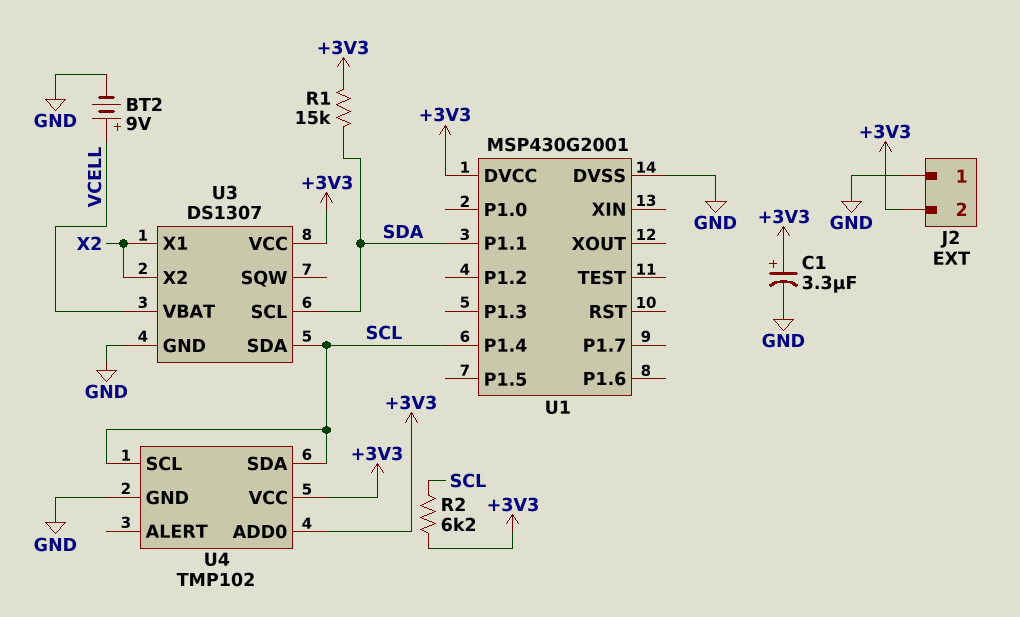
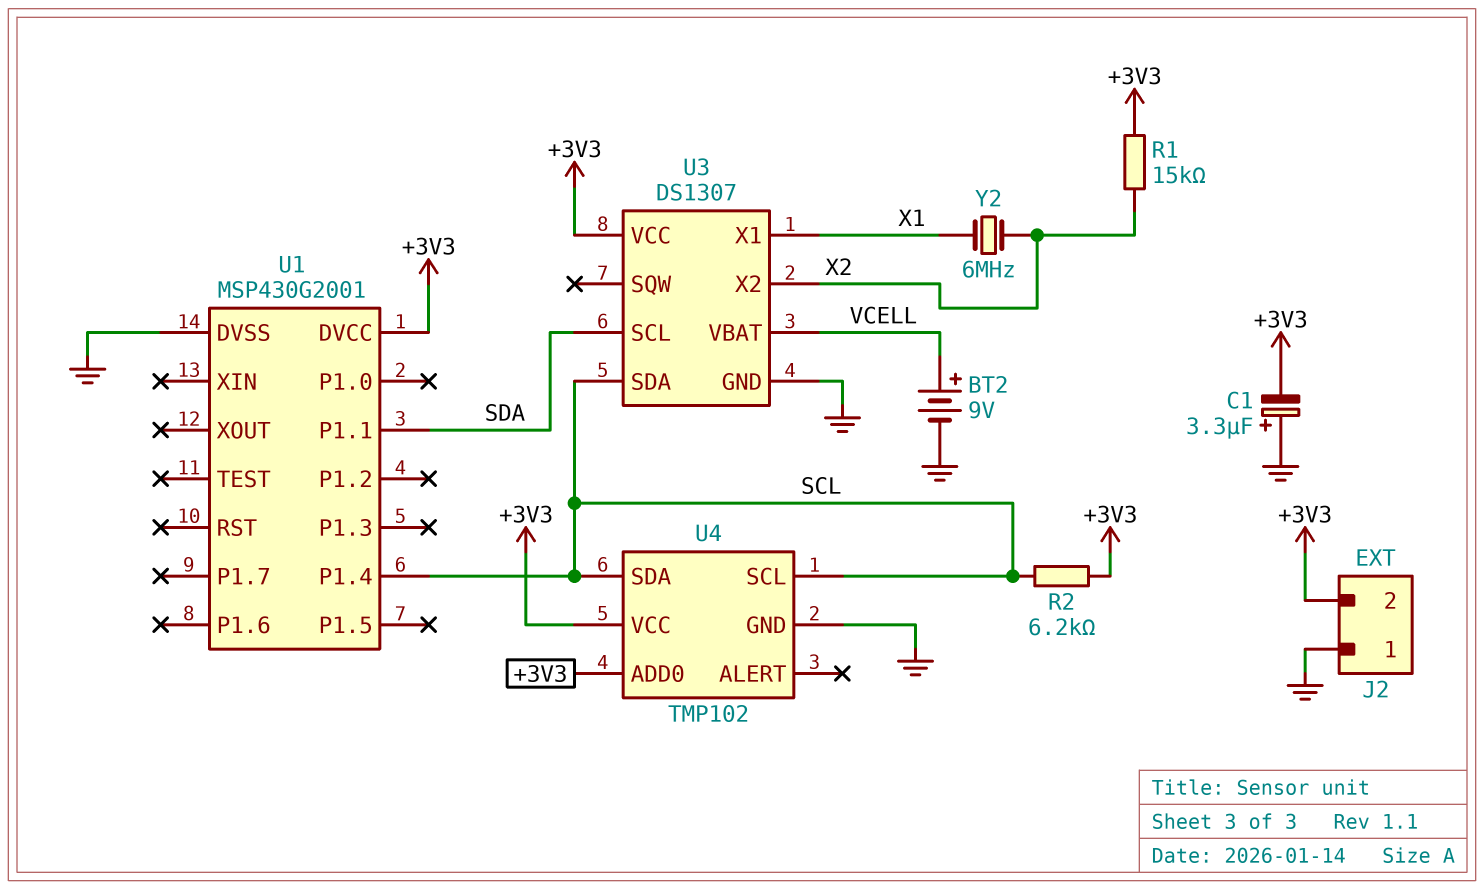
C1: 3.3uF (plus +3V3, minus GND) -> 3.3uF (plus GND, minus +3V3)
R1: 15k (+3V3, SDA) -> 15k (+3V3, X2)
U3 pin X1: X2 -> X1
Y2: none -> 6MHz (X1, X2)

